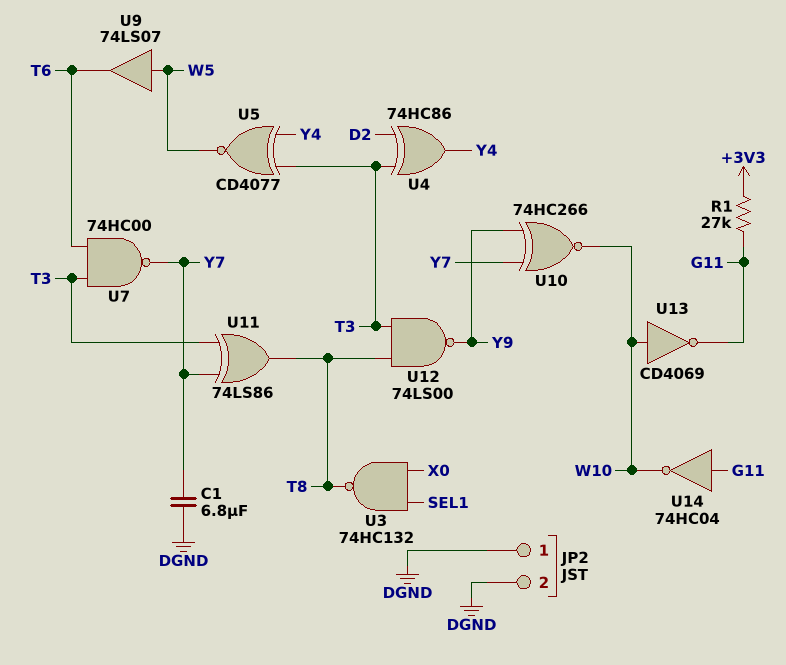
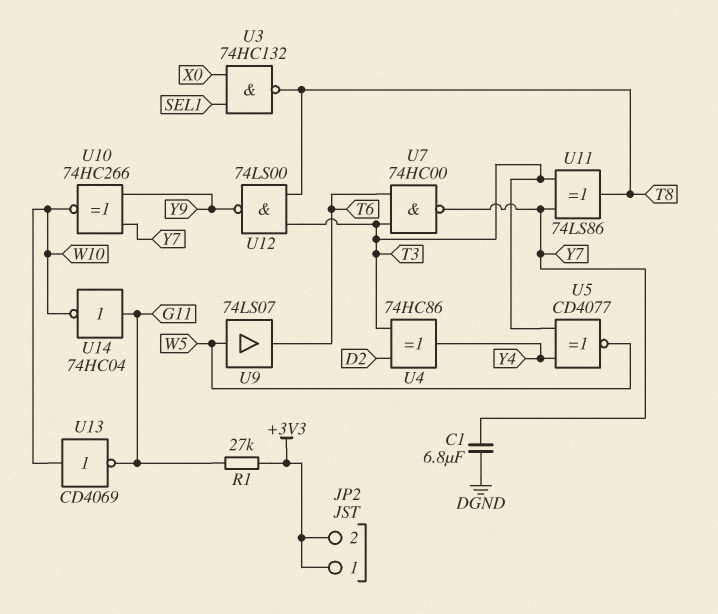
JP2 pin 1: DGND -> +3V3
JP2 pin 2: DGND -> +3V3

